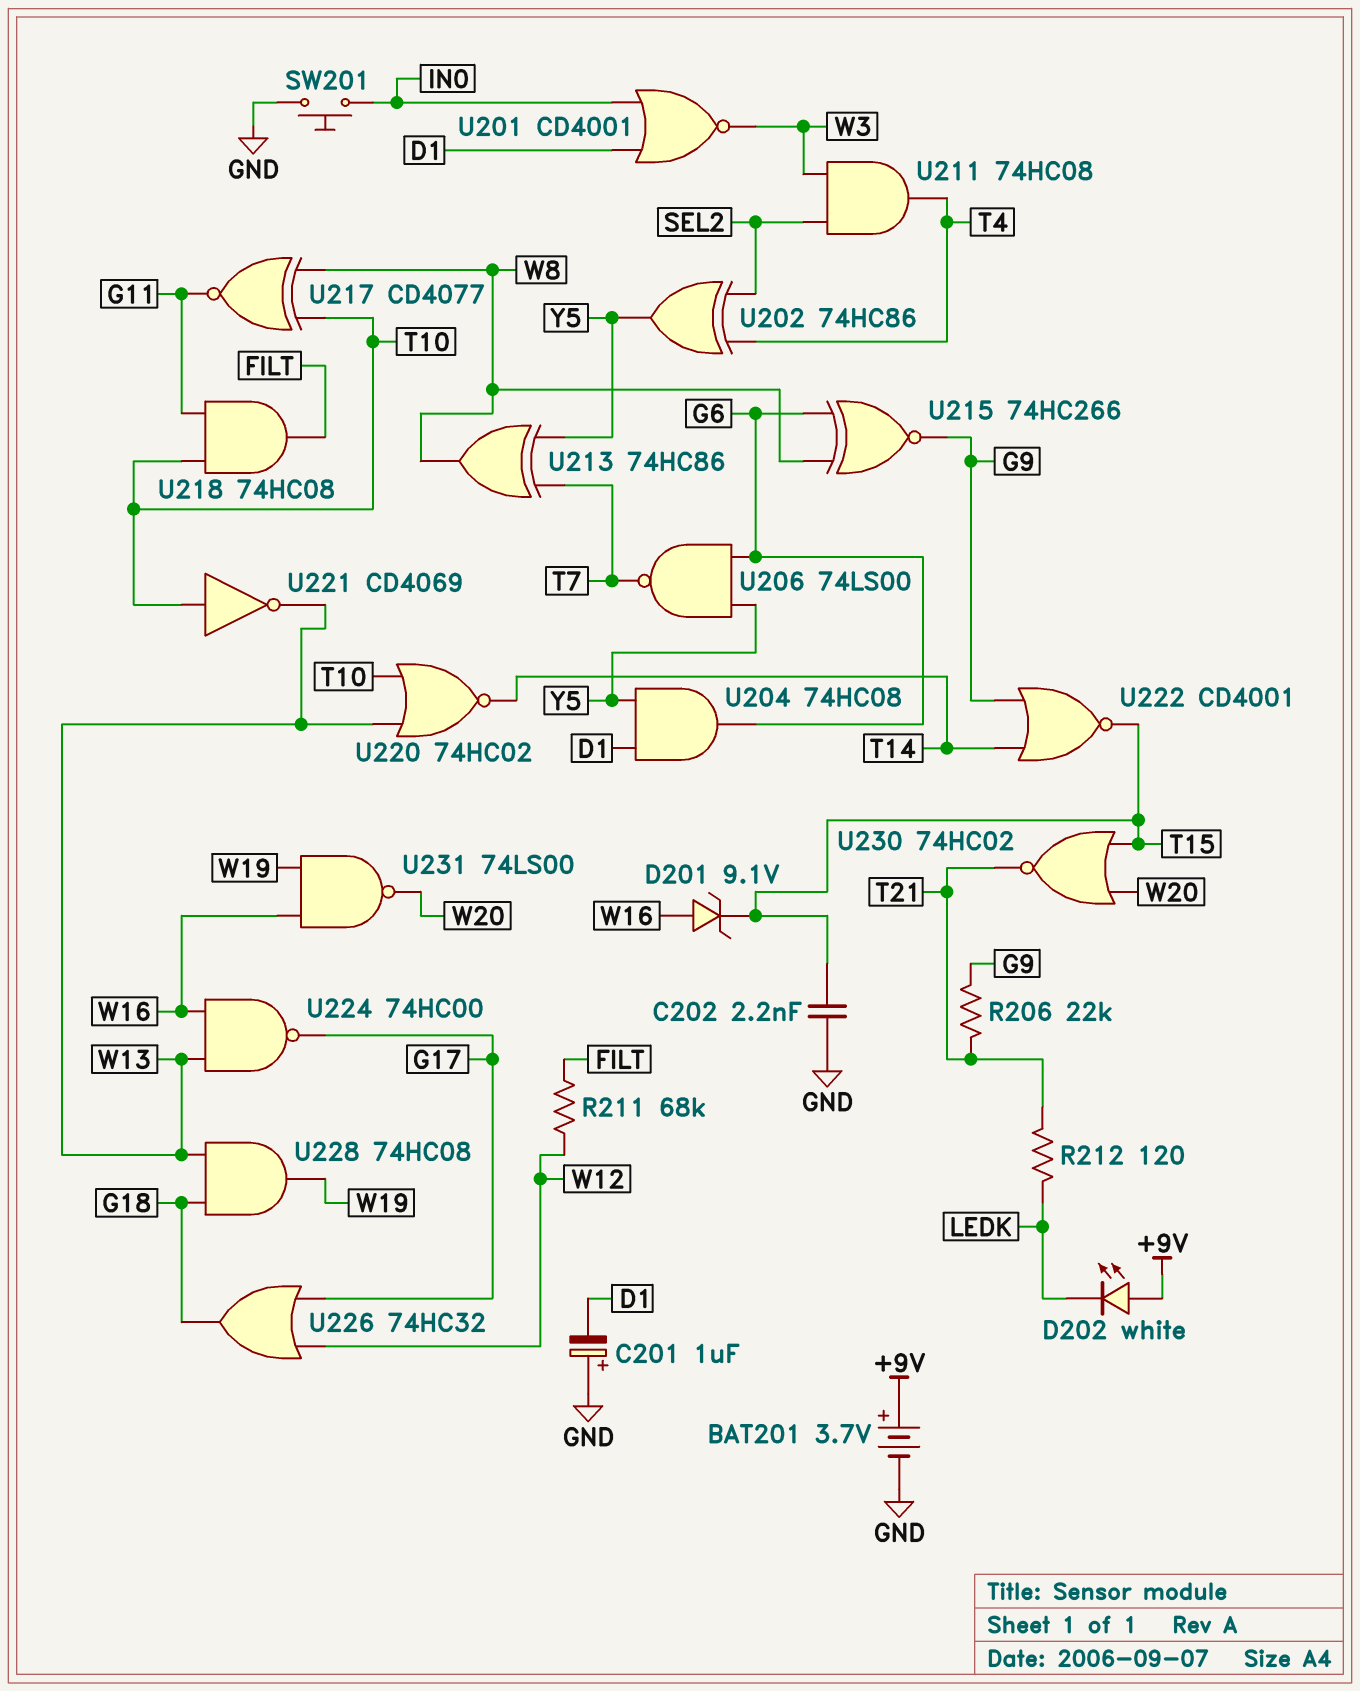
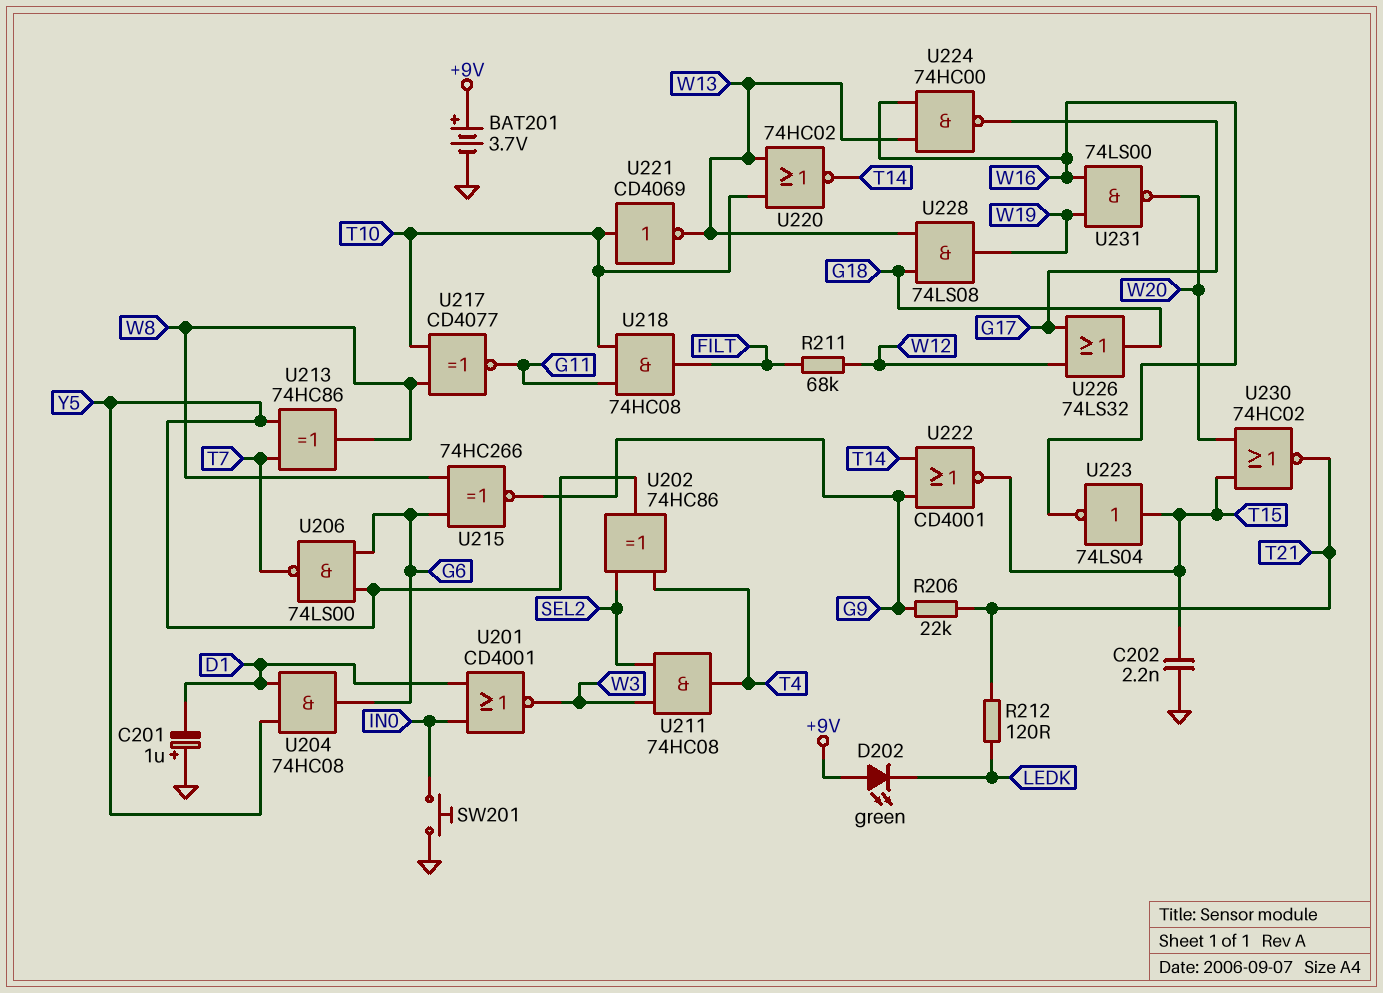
D201: zener 9.1V (A W16, K T15) -> none
D202: LED white (A +9V, K LEDK) -> LED green (A +9V, K LEDK)
U223: none -> NOT 74LS04 (in T15, out W16)
U226: OR 74HC32 (in G17, in W12, out G18) -> OR 74LS32 (in G17, in W12, out G18)
U228: AND 74HC08 (in G18, in W13, out W19) -> AND 74LS08 (in G18, in W13, out W19)

